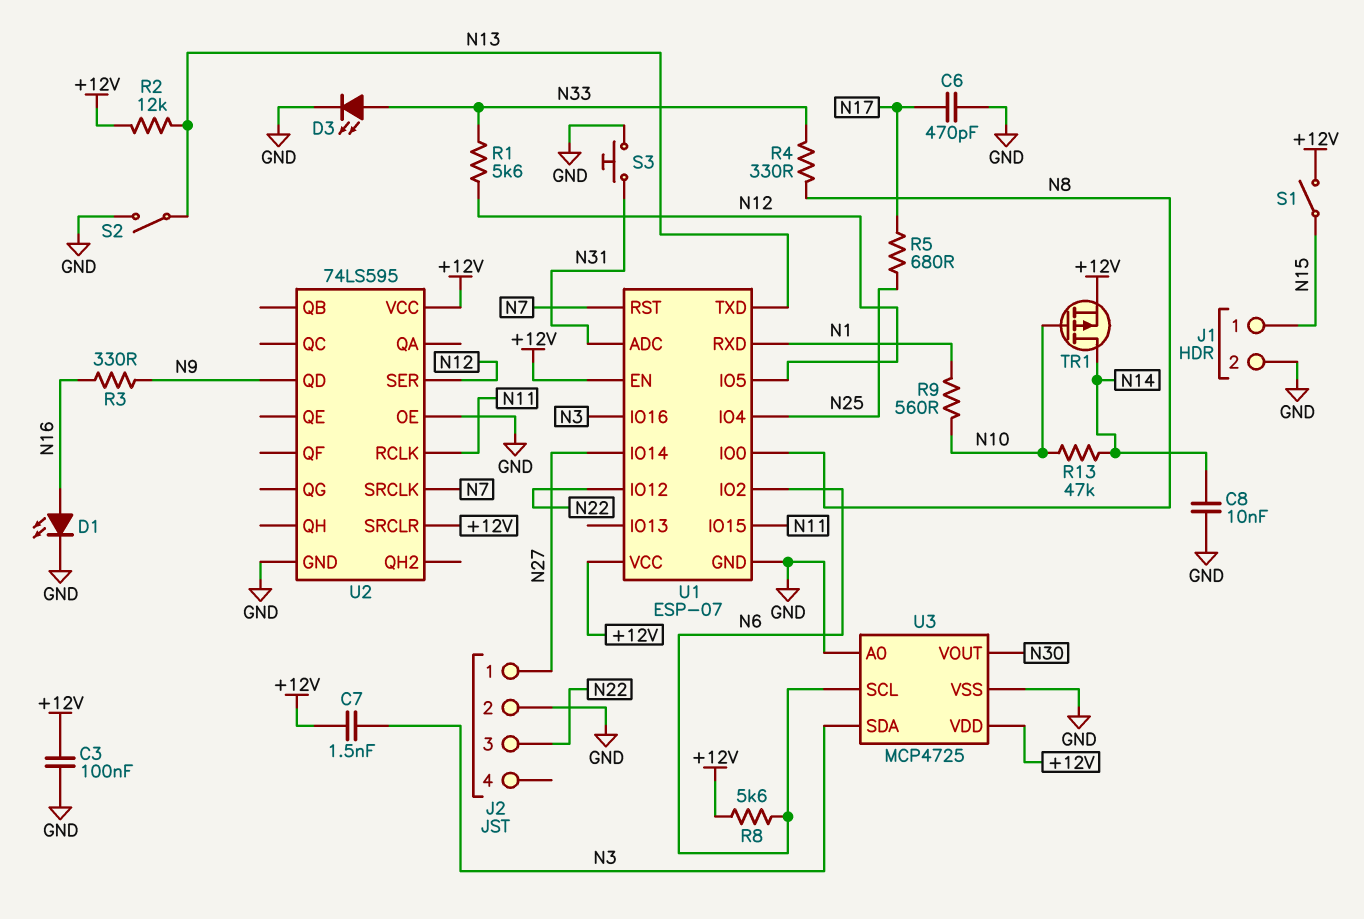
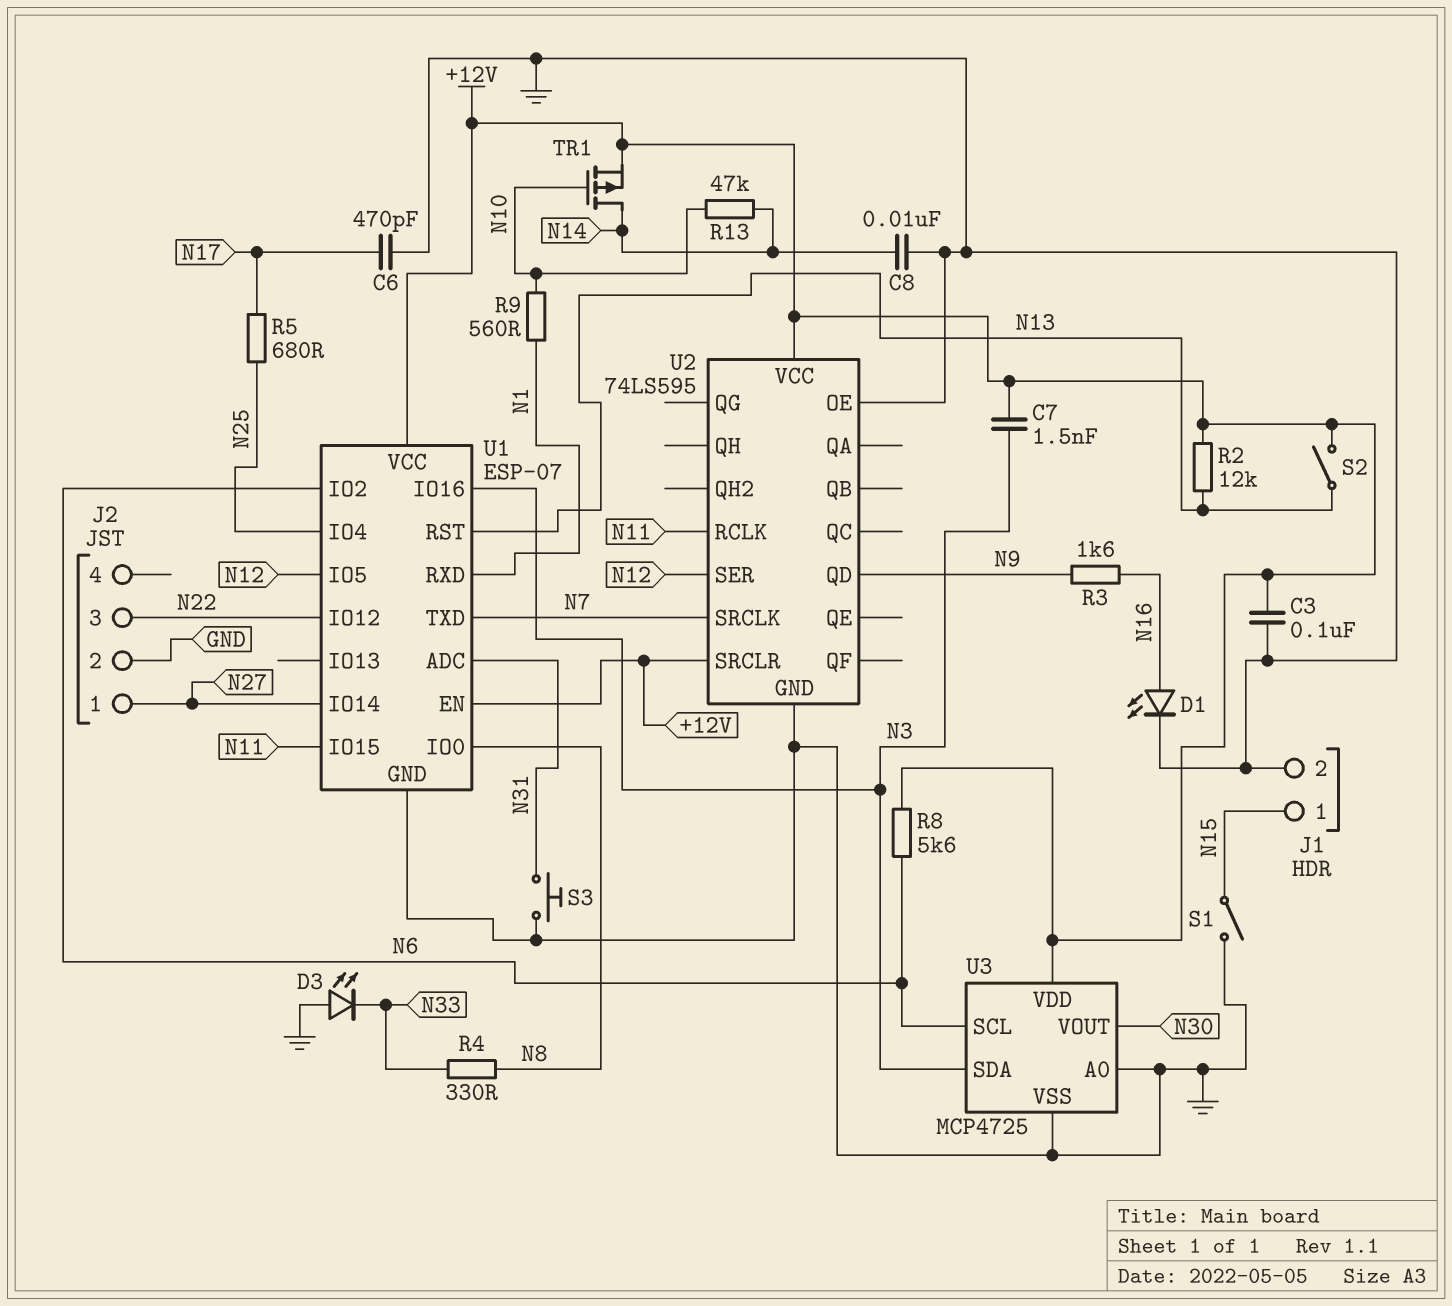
D3: LED (A N33, K GND) -> LED (A GND, K N33)
R1: 5.6k (N12, N33) -> none
R3: 330 (N9, N16) -> 1.6k (N9, N16)
S1: switch (+12V, N15) -> switch (GND, N15)
S2: switch (GND, N13) -> switch (+12V, N13)
U1 pin RST: N7 -> N13
U1 pin TXD: N13 -> N7

